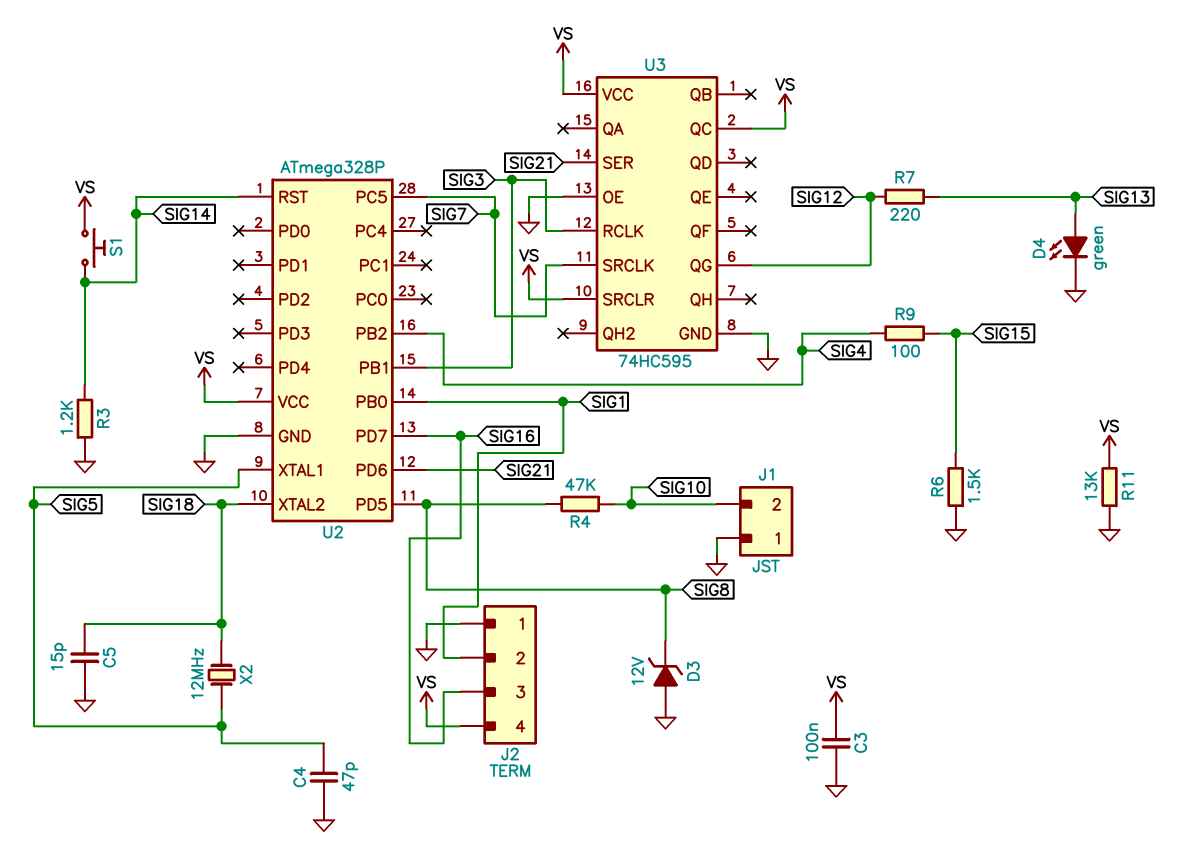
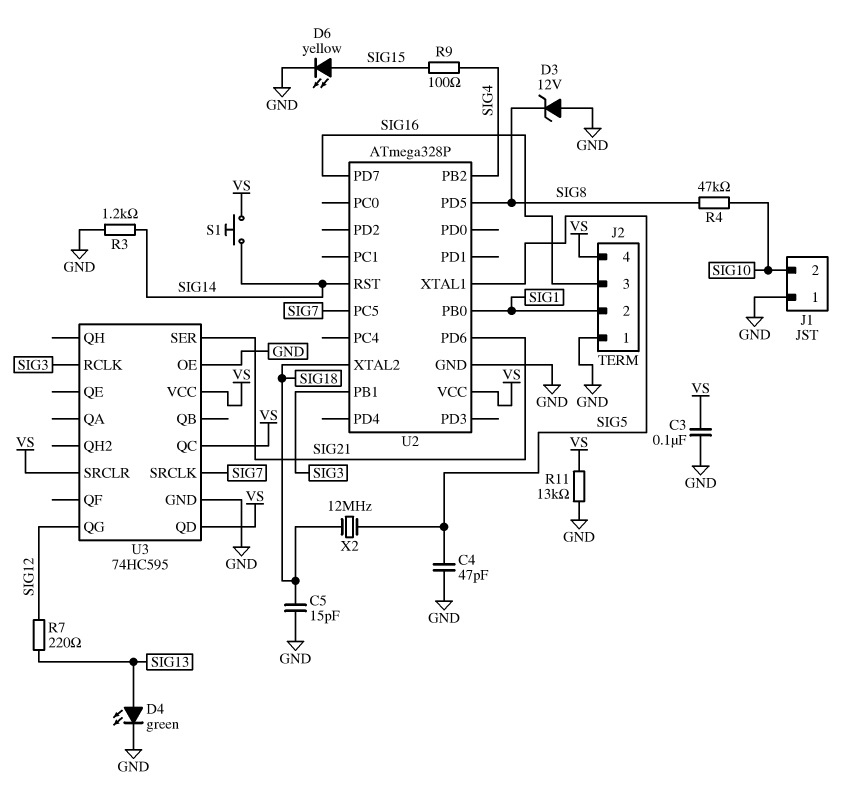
D6: none -> LED yellow (A SIG15, K GND)
R6: 1.5k (GND, SIG15) -> none
U3 pin QD: none -> VS

